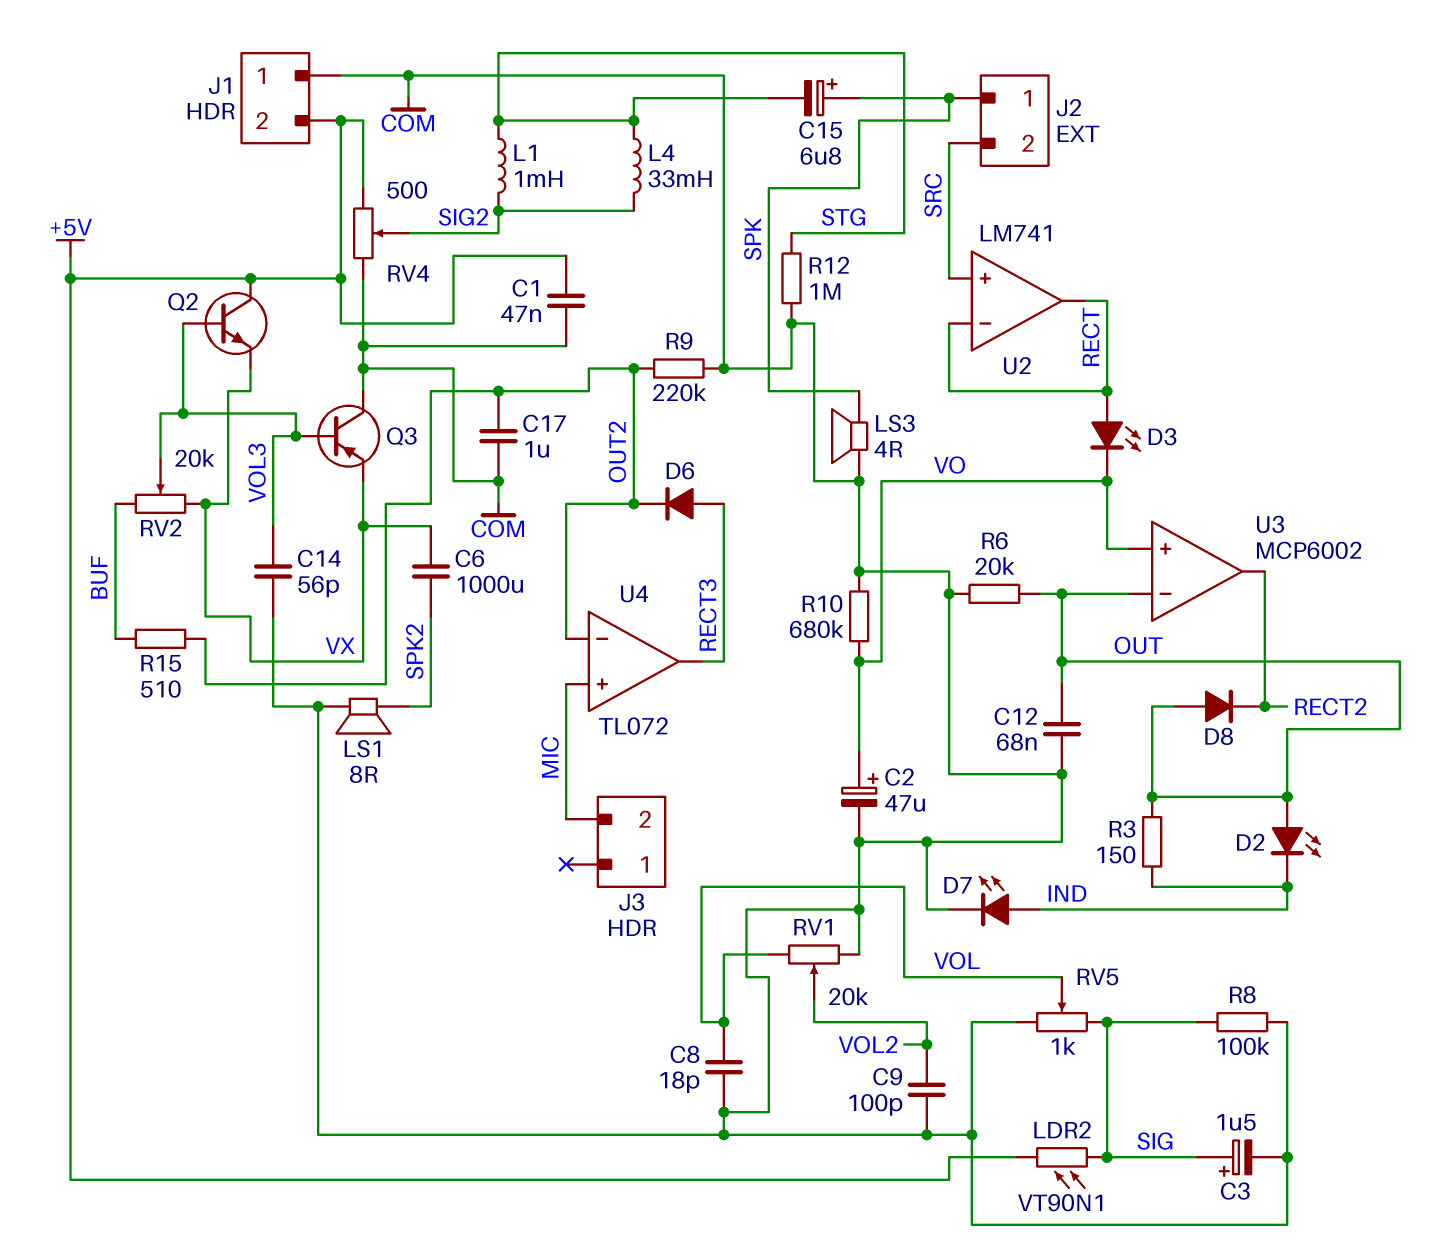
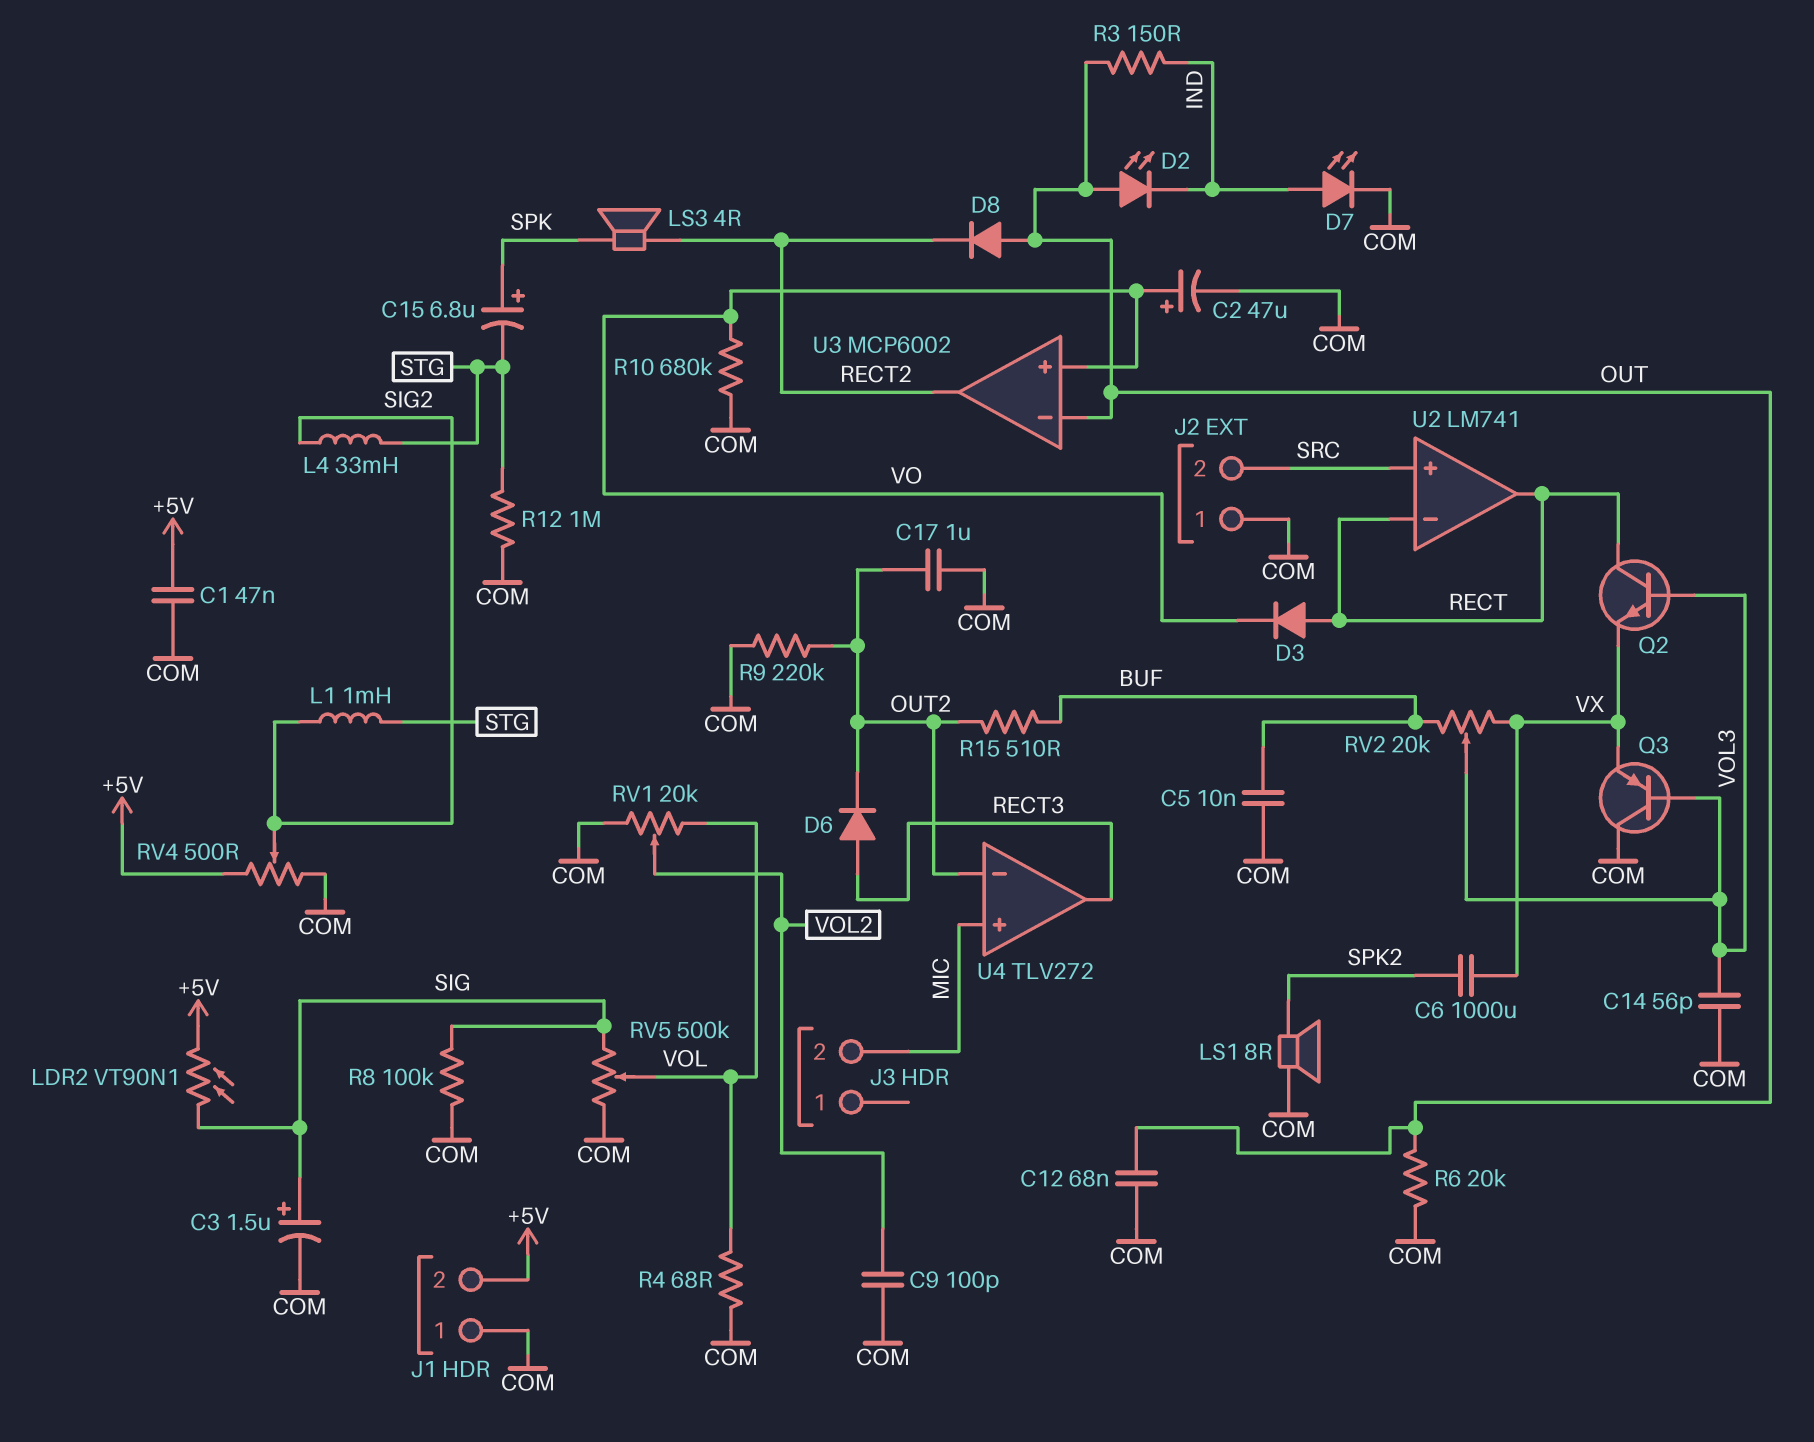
C5: none -> 10nF (BUF, COM)
C8: 18pF (COM, VOL) -> none
D3: LED (A RECT, K VO) -> diode (A RECT, K VO)
J2 pin 1: SPK -> COM
LS3: speaker 4R (COM, SPK) -> speaker 4R (RECT2, SPK)
Q2: NPN (B VOL3, C +5V, E VX) -> NPN (B VOL3, C RECT, E VX)
R4: none -> 68 (COM, VOL)
RV5: 1k (COM, SIG, wiper VOL) -> 500k (COM, SIG, wiper VOL)
U4: TL072 -> TLV272

